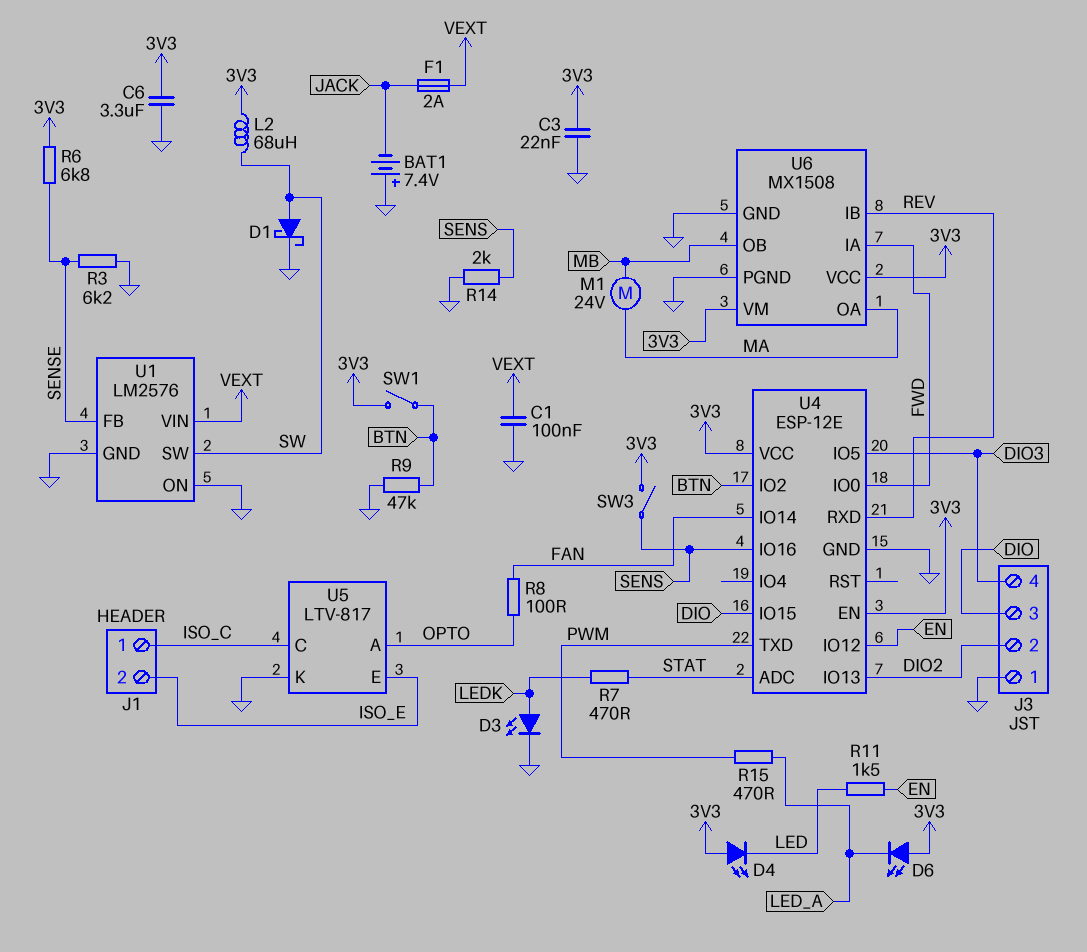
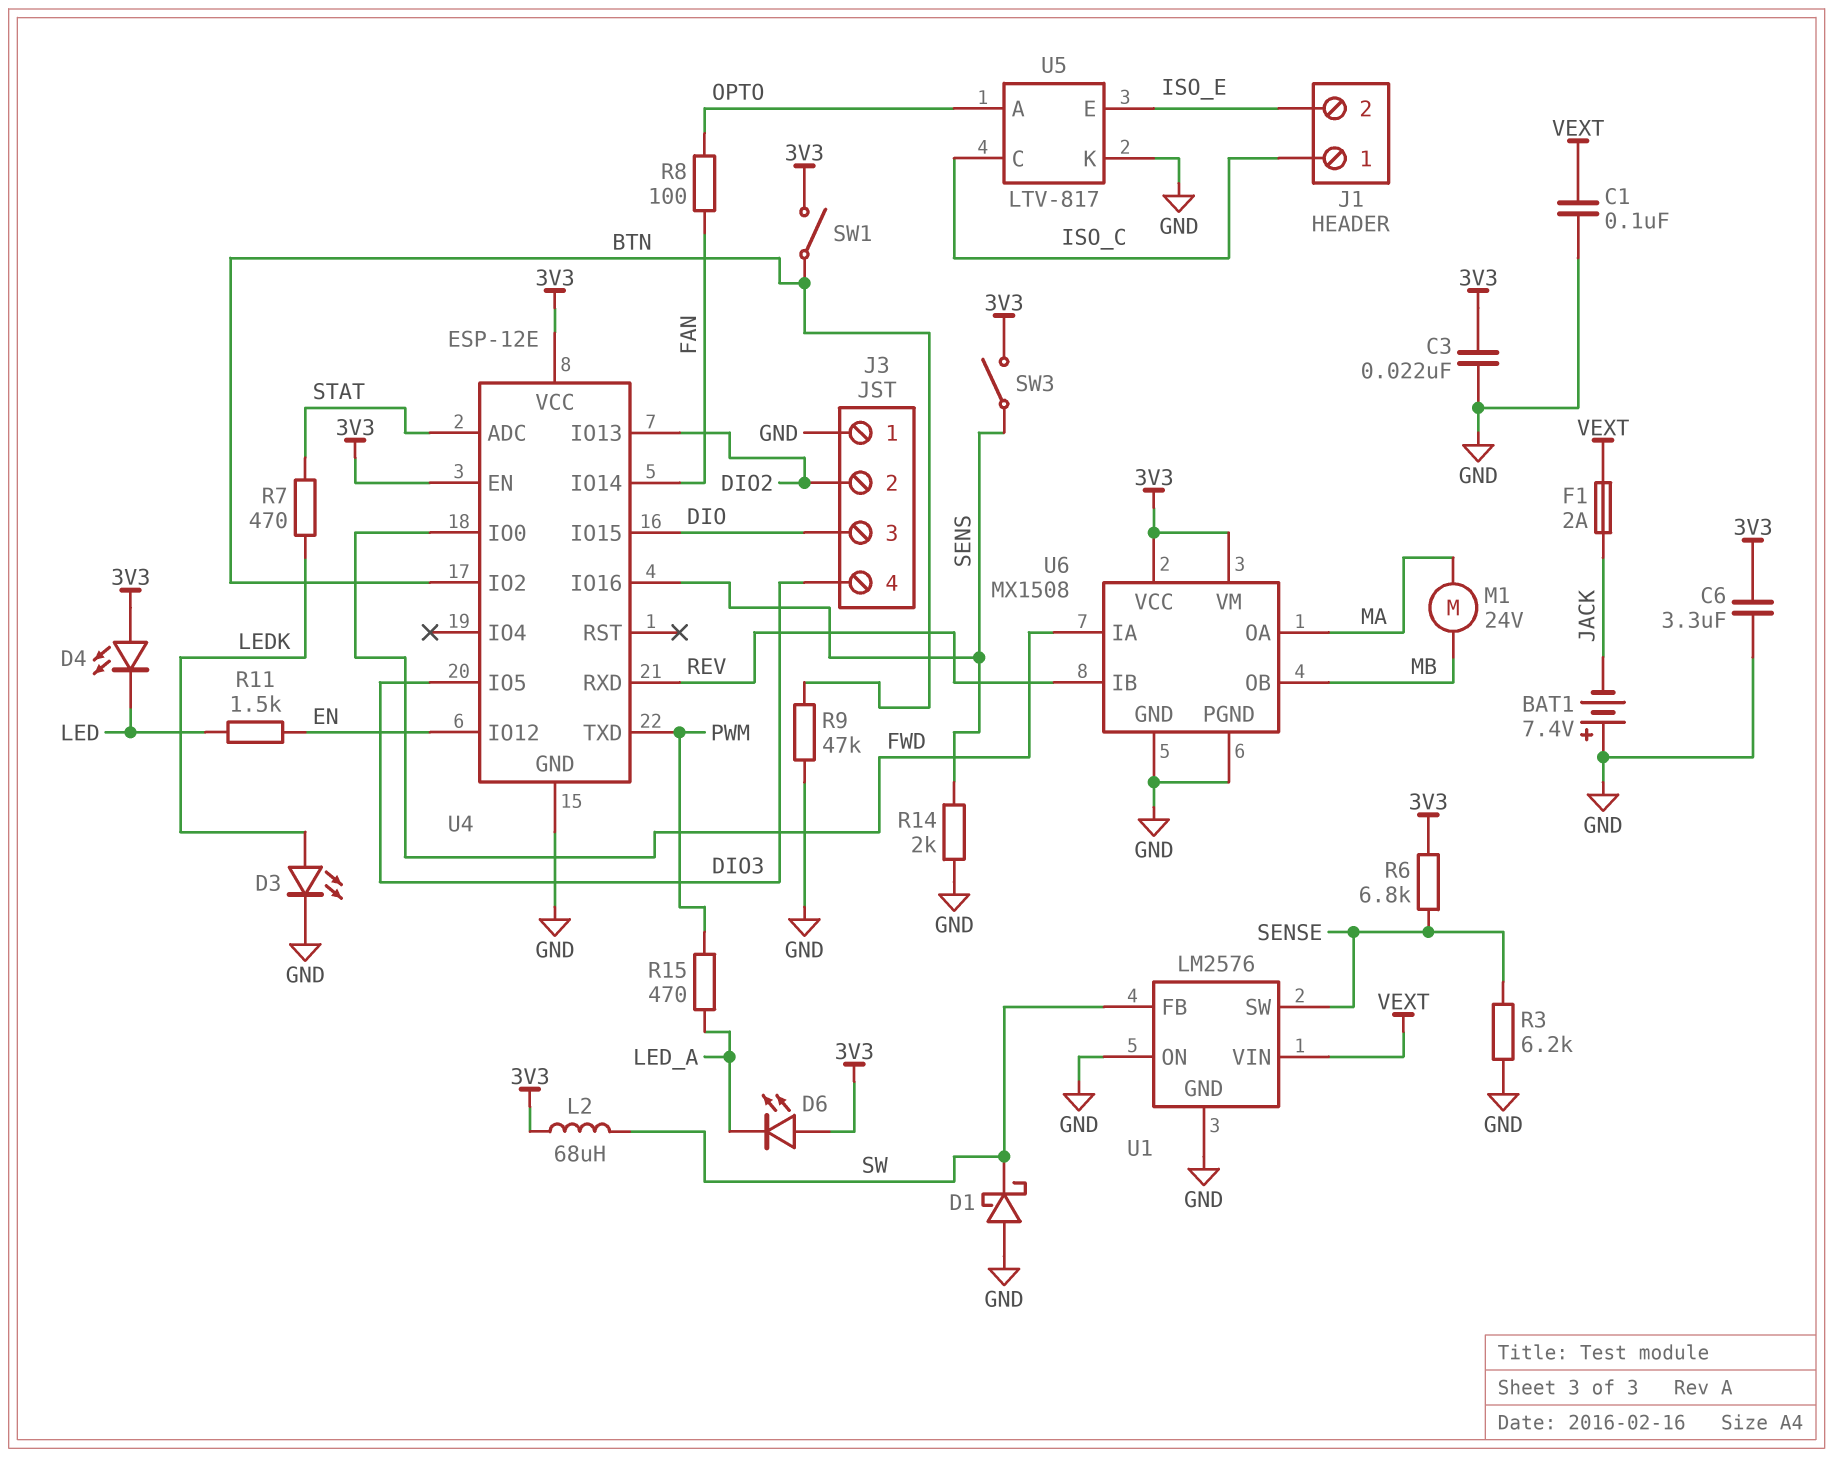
D1: schottky (A SW, K GND) -> schottky (A GND, K SW)
U1 pin FB: SENSE -> SW
U1 pin SW: SW -> SENSE

